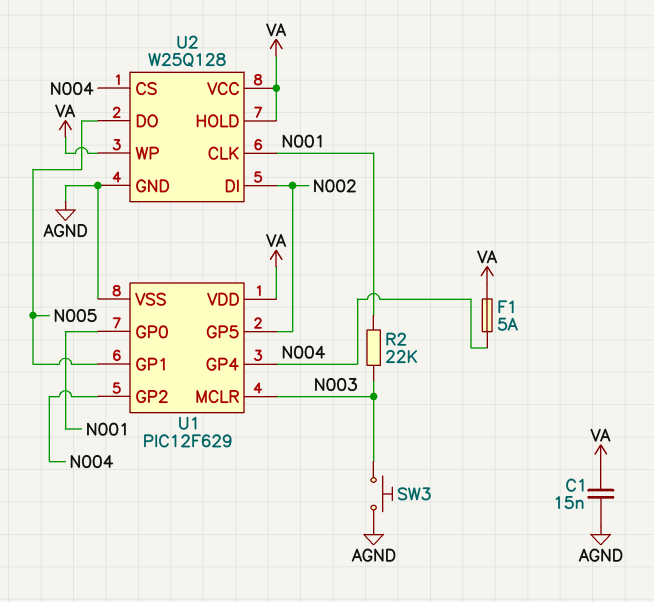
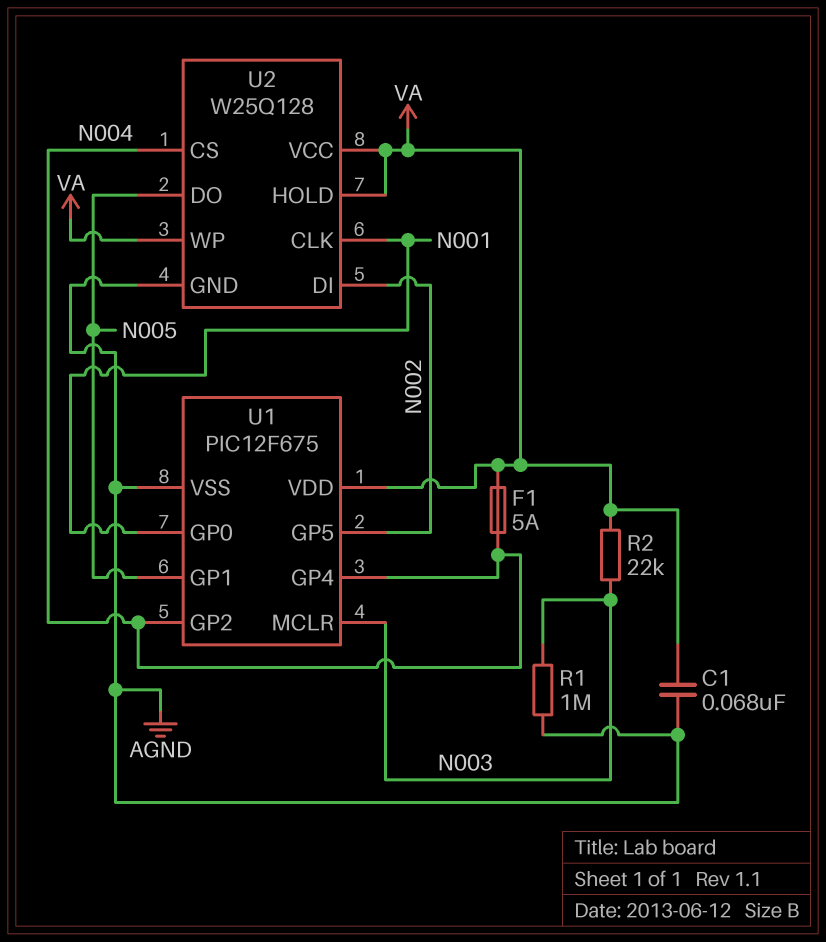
C1: 15nF (AGND, VA) -> 68nF (AGND, VA)
R1: none -> 1M (AGND, N003)
R2: 22k (N001, N003) -> 22k (N003, VA)
SW3: button (AGND, N003) -> none
U1: PIC12F629 -> PIC12F675

